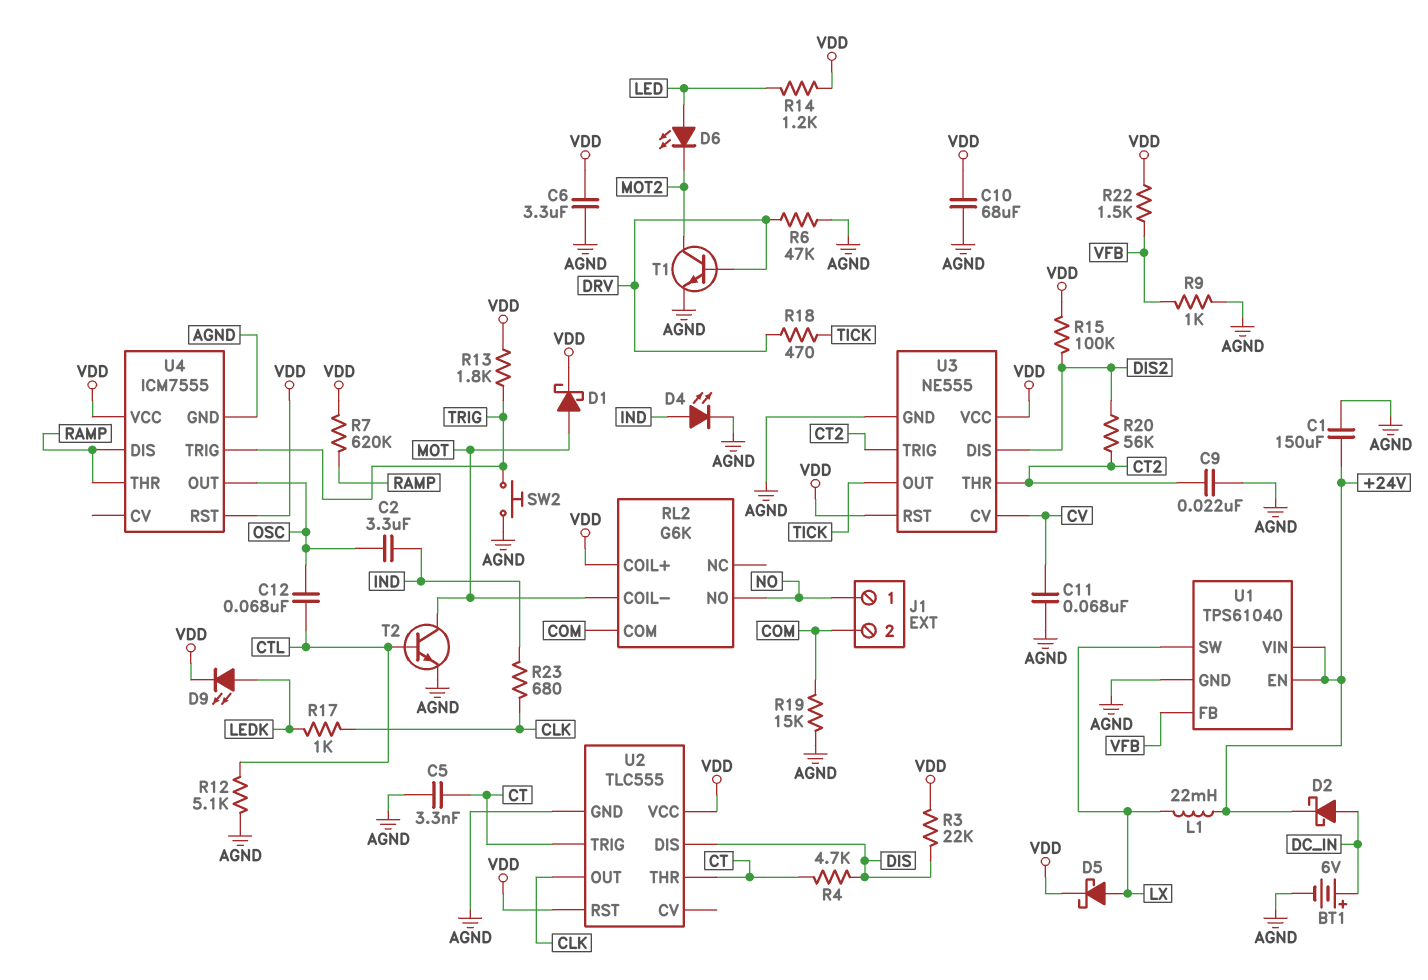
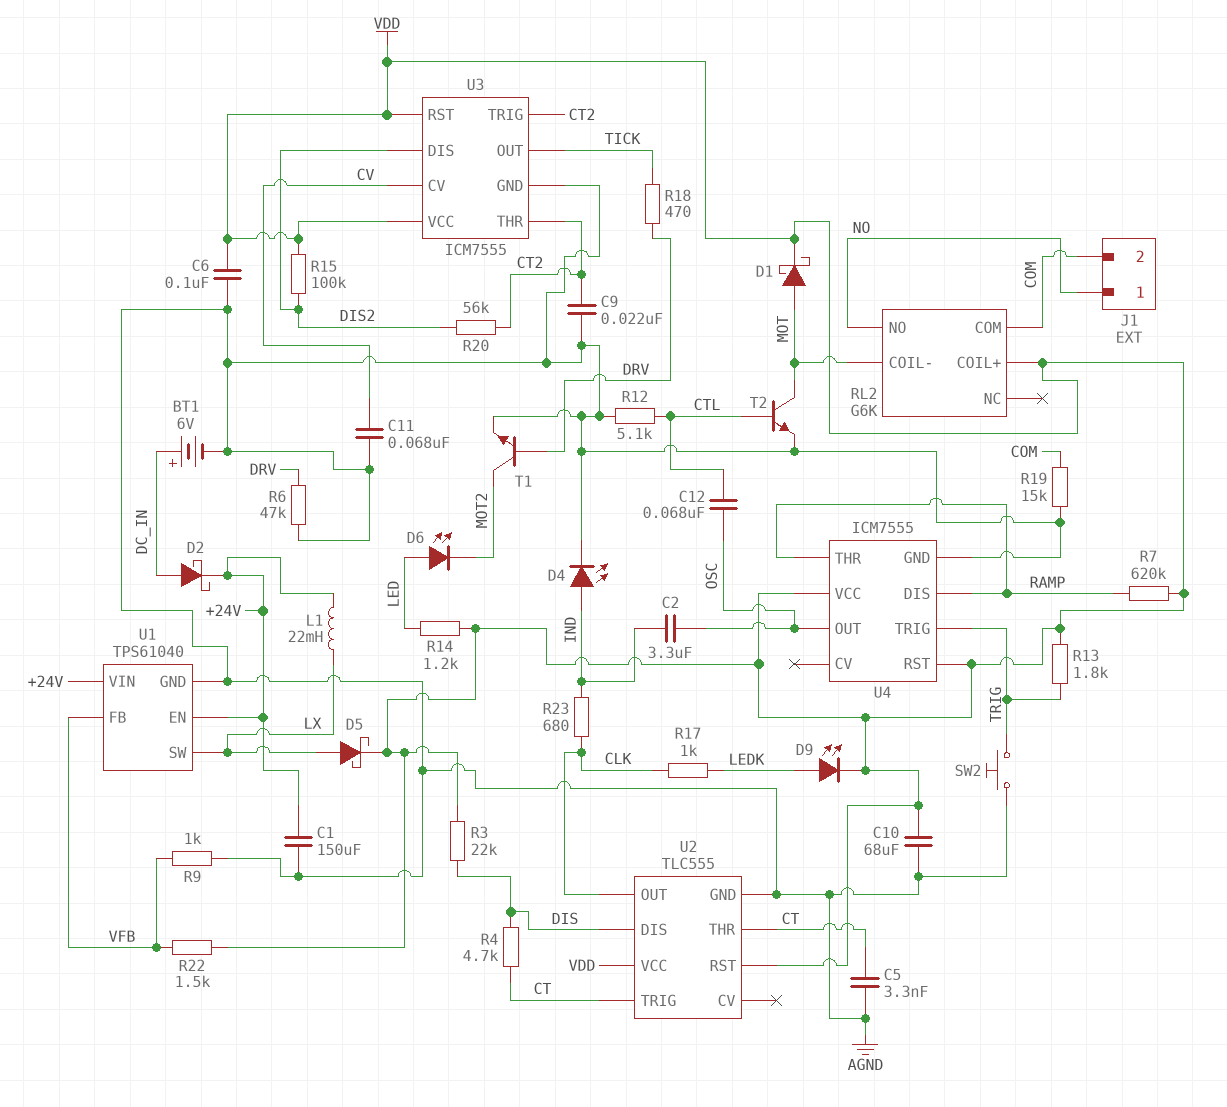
C6: 3.3uF (AGND, VDD) -> 100nF (AGND, VDD)
U3: NE555 -> ICM7555

